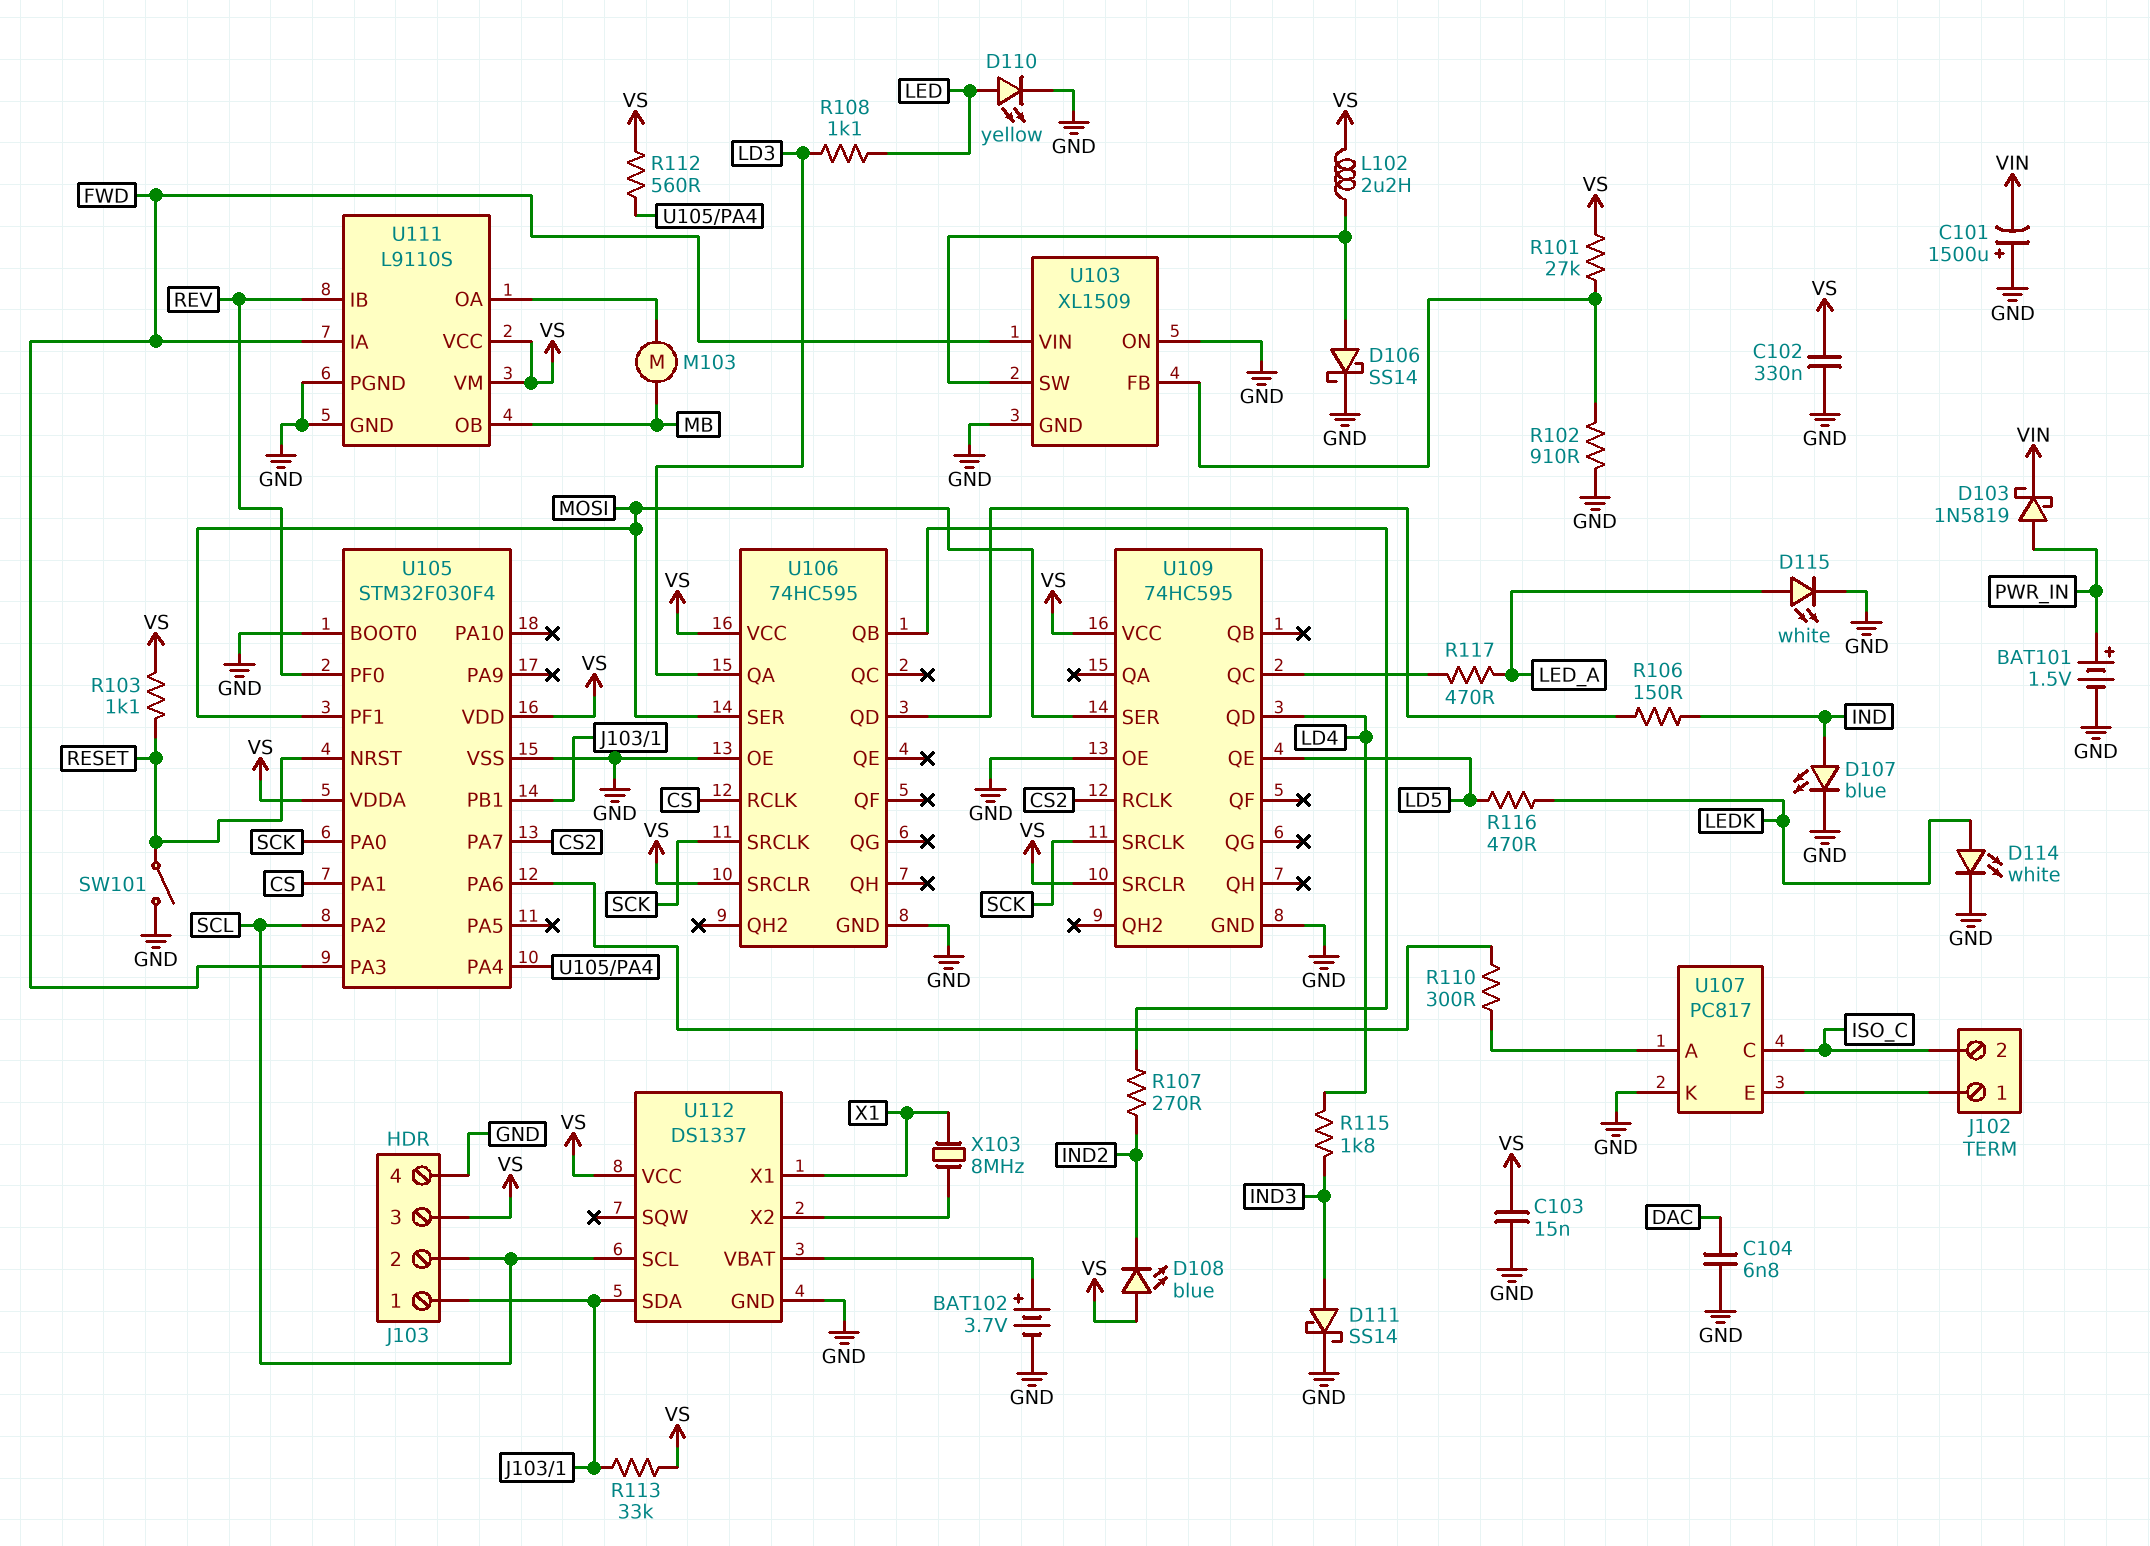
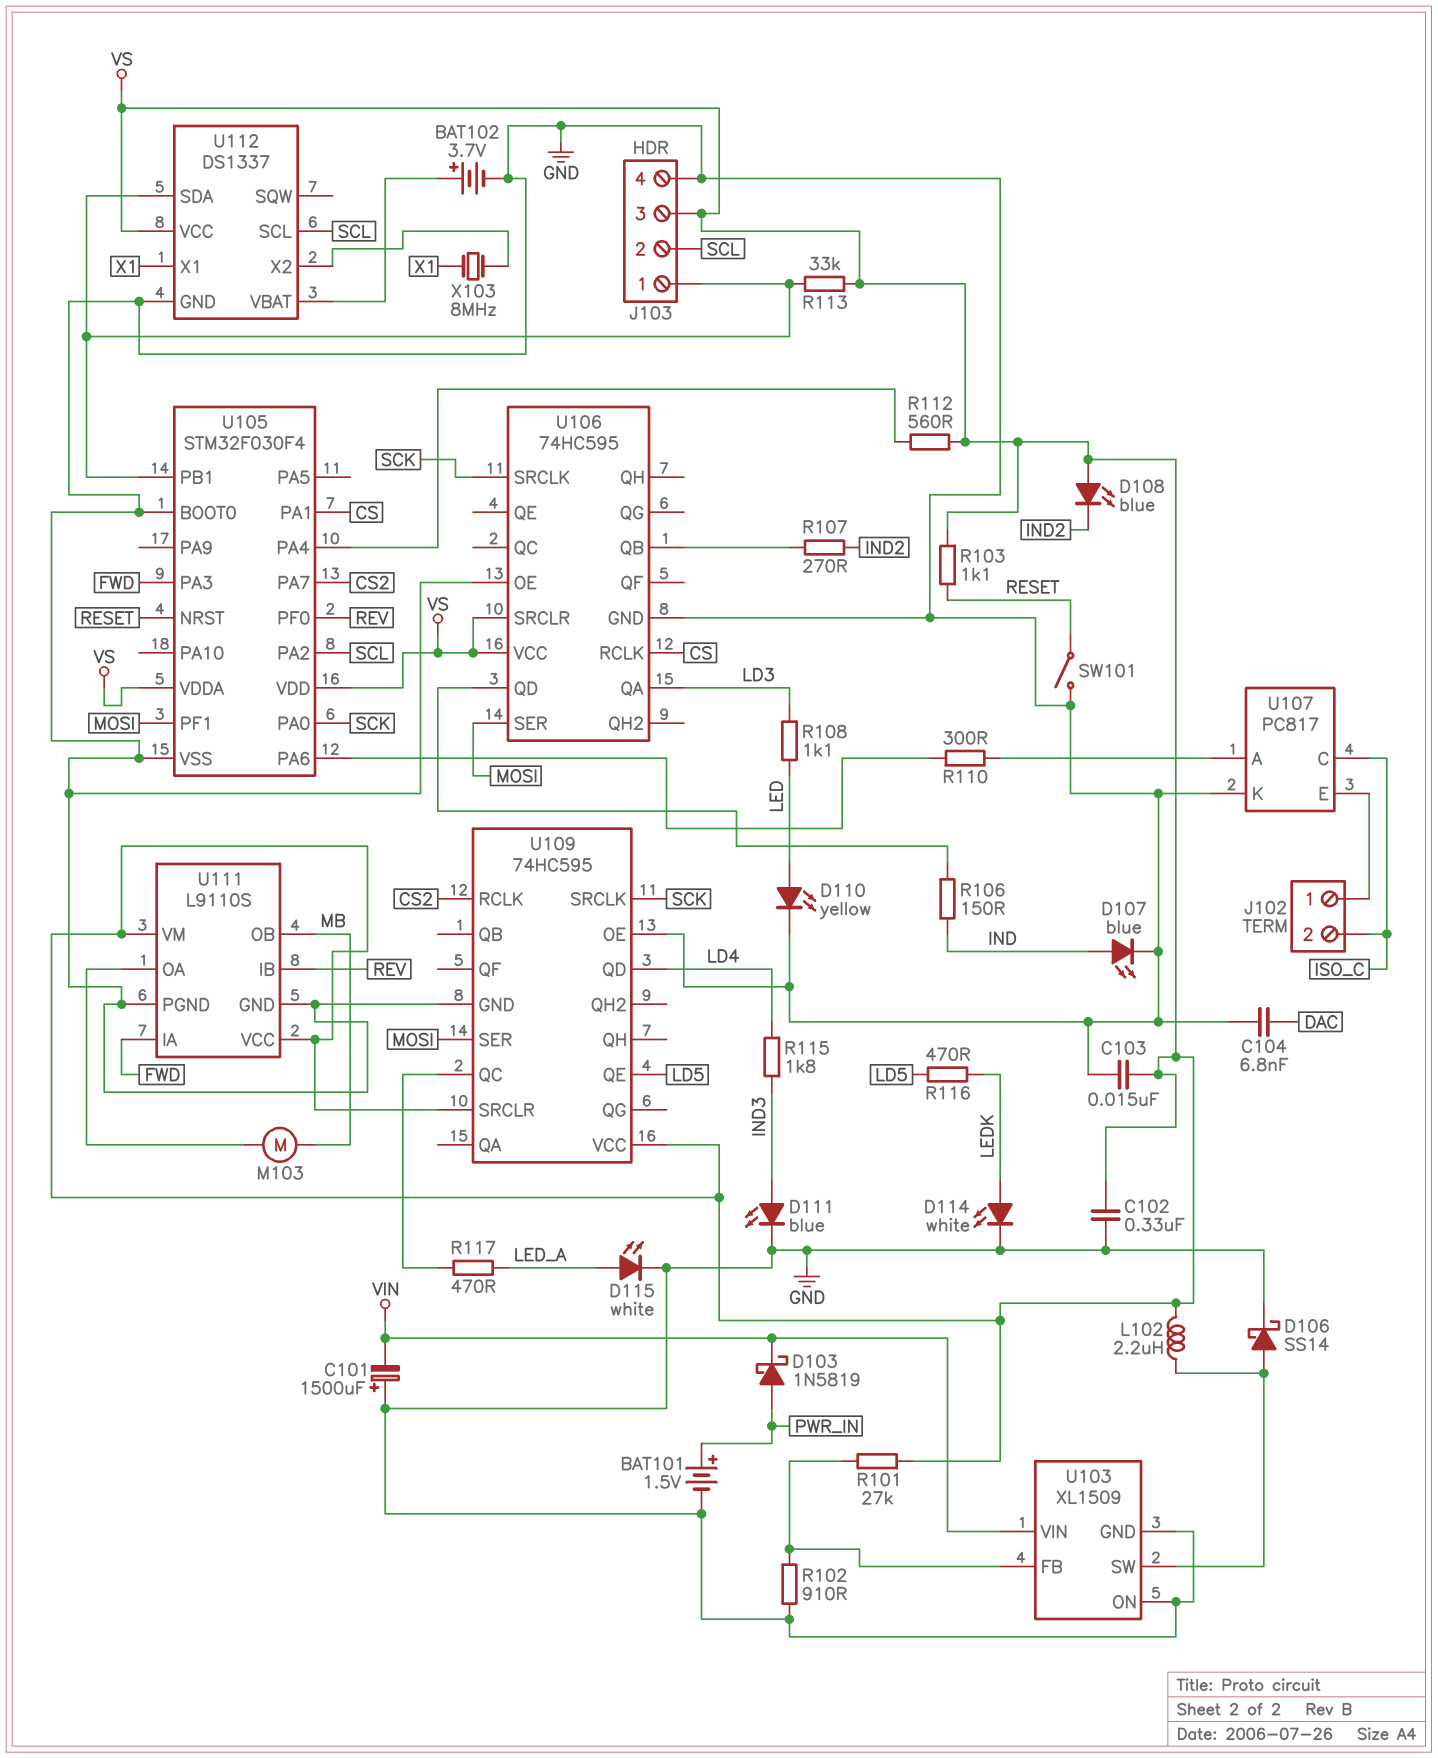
D111: schottky SS14 (A IND3, K GND) -> LED blue (A IND3, K GND)
U103 pin VIN: FWD -> VIN

